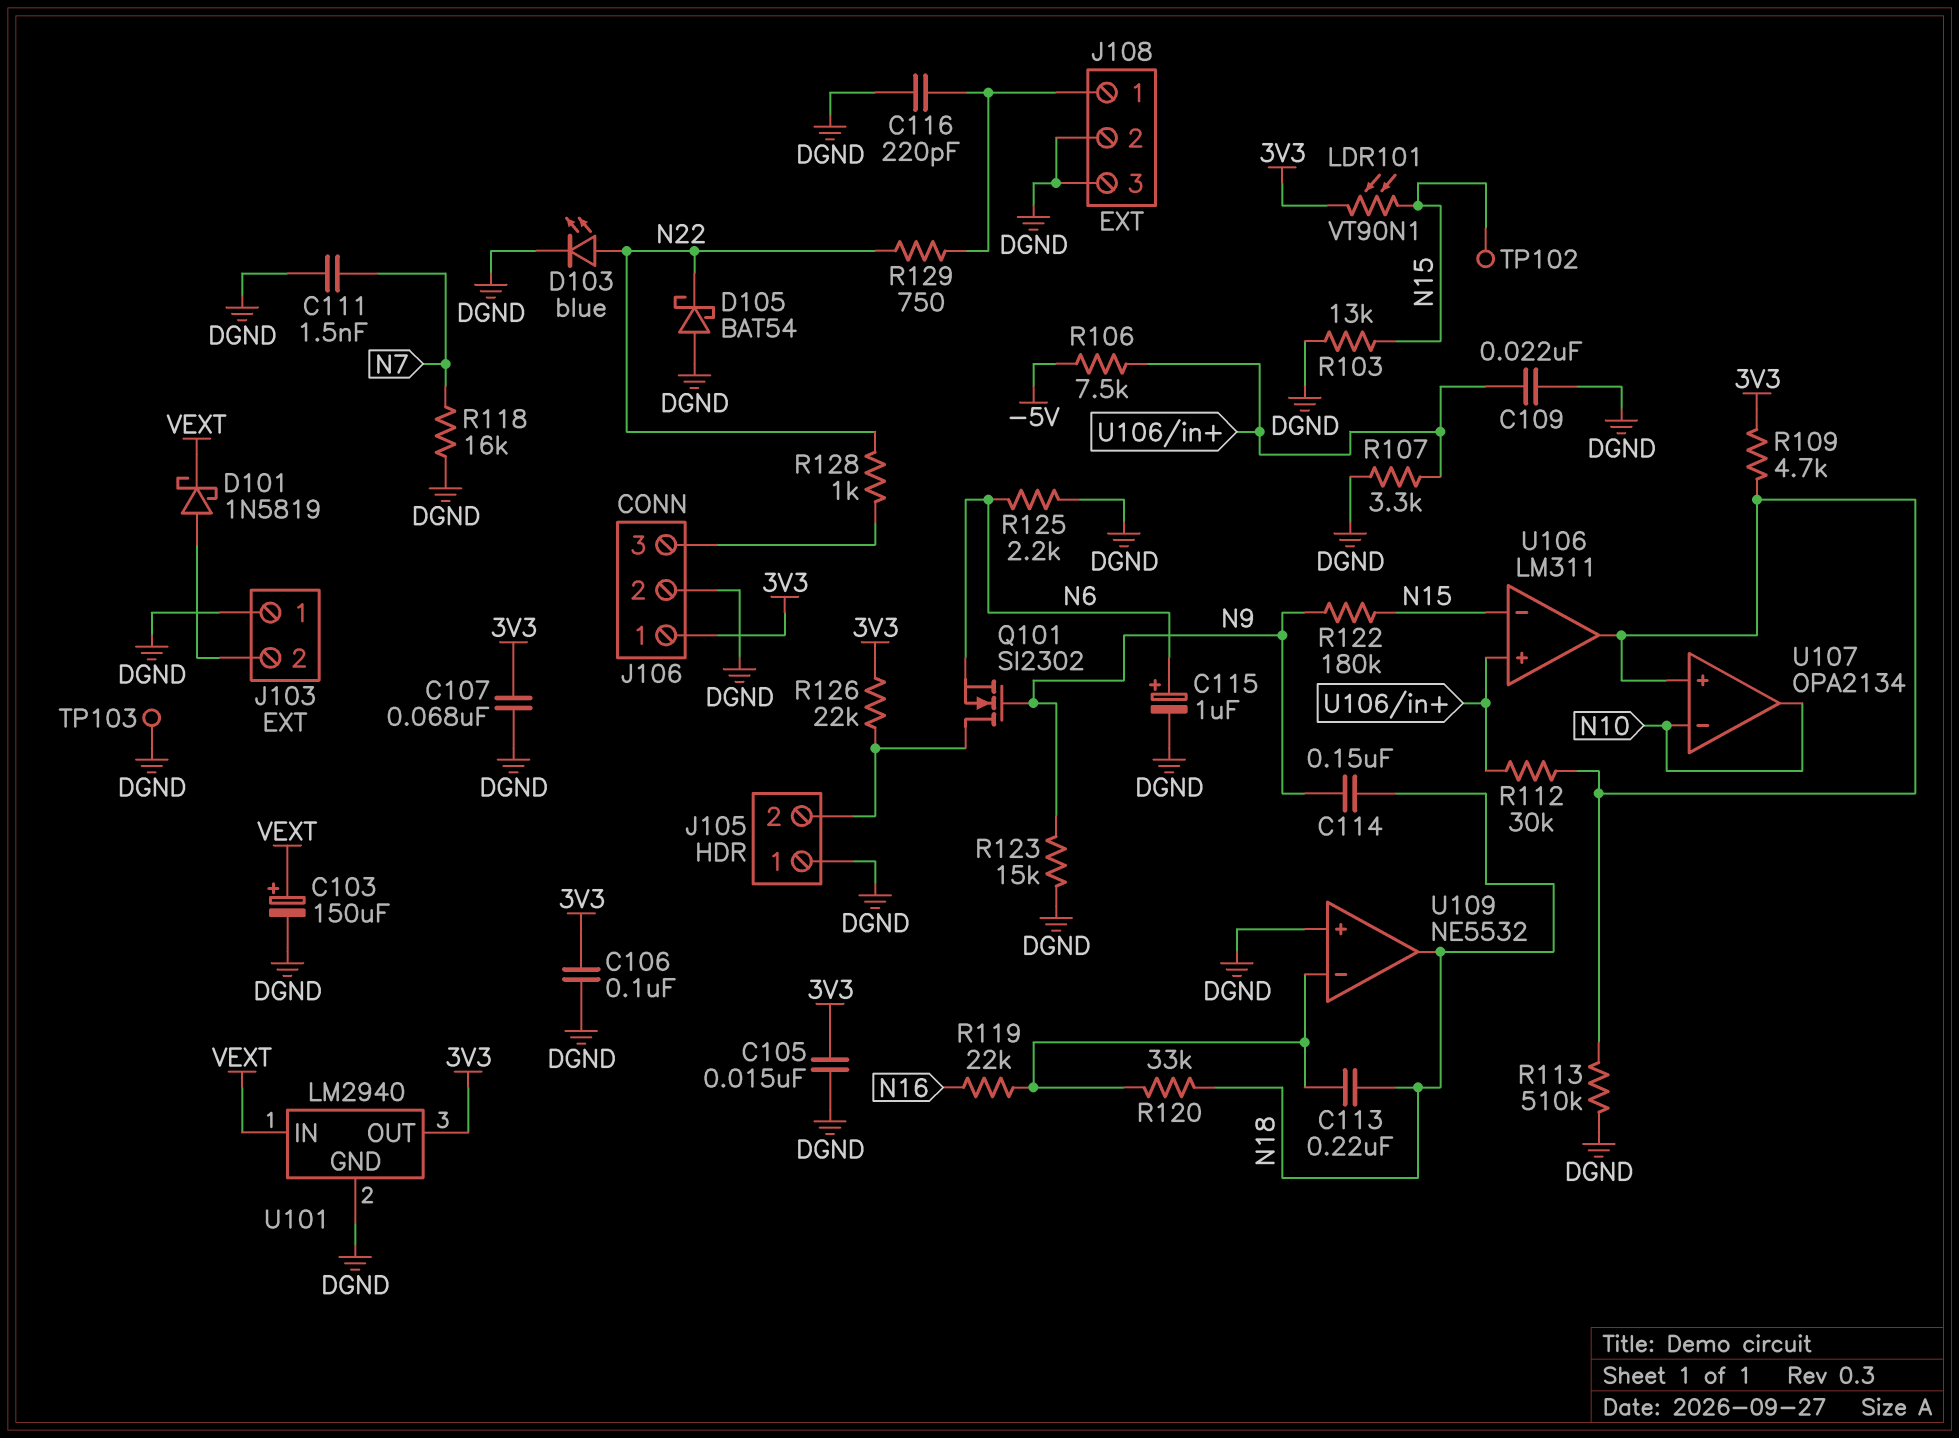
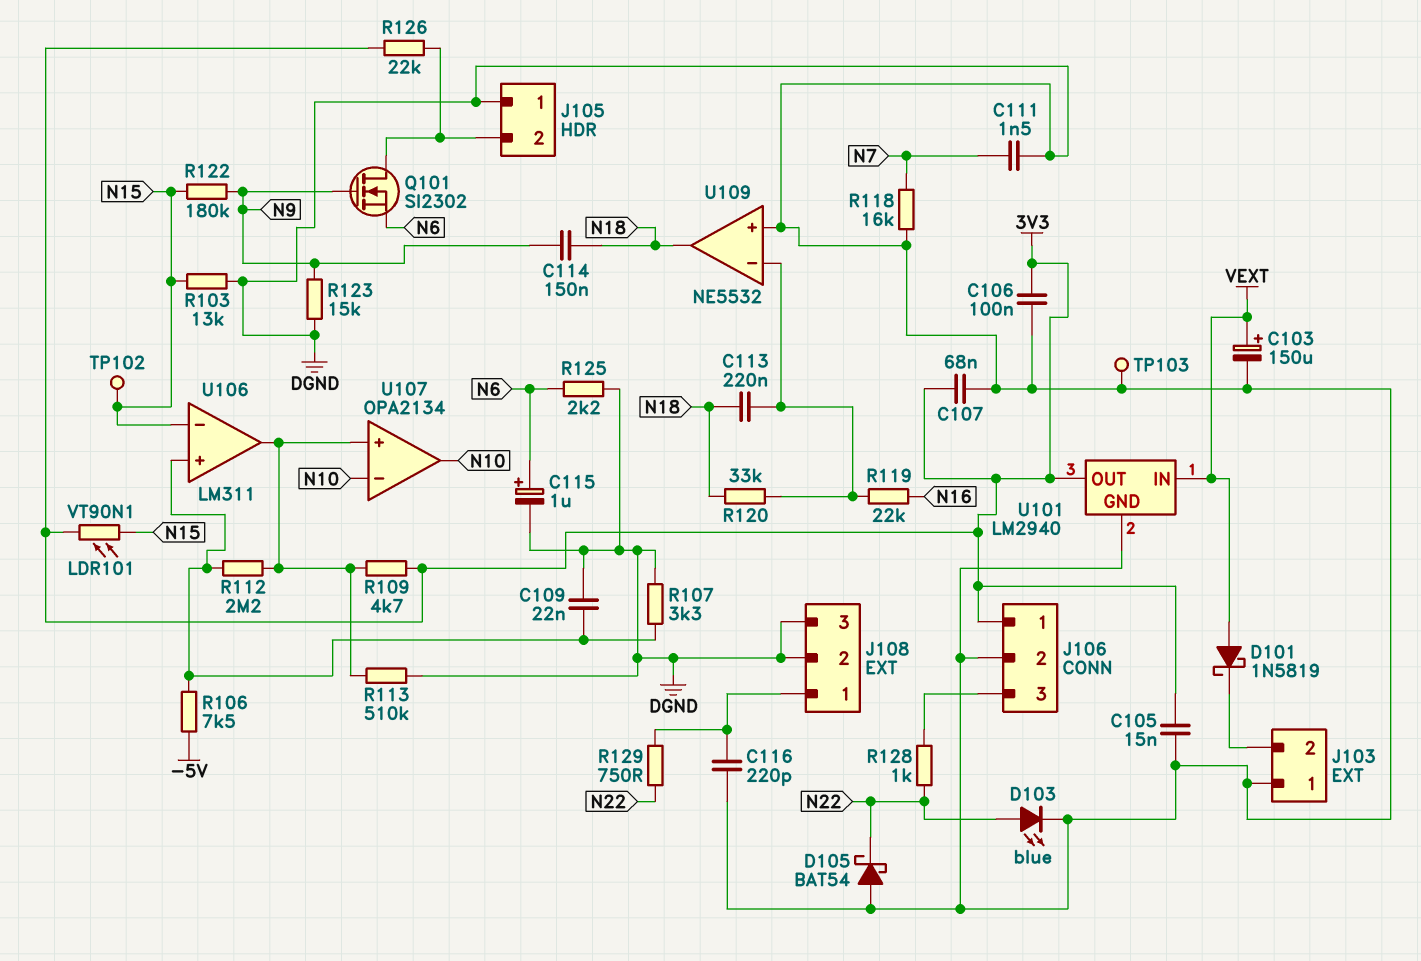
D101: schottky 1N5819 (A J103/2, K VEXT) -> schottky 1N5819 (A VEXT, K J103/2)
R112: 30k (U106/in+, U106/out) -> 2.2M (U106/in+, U106/out)

